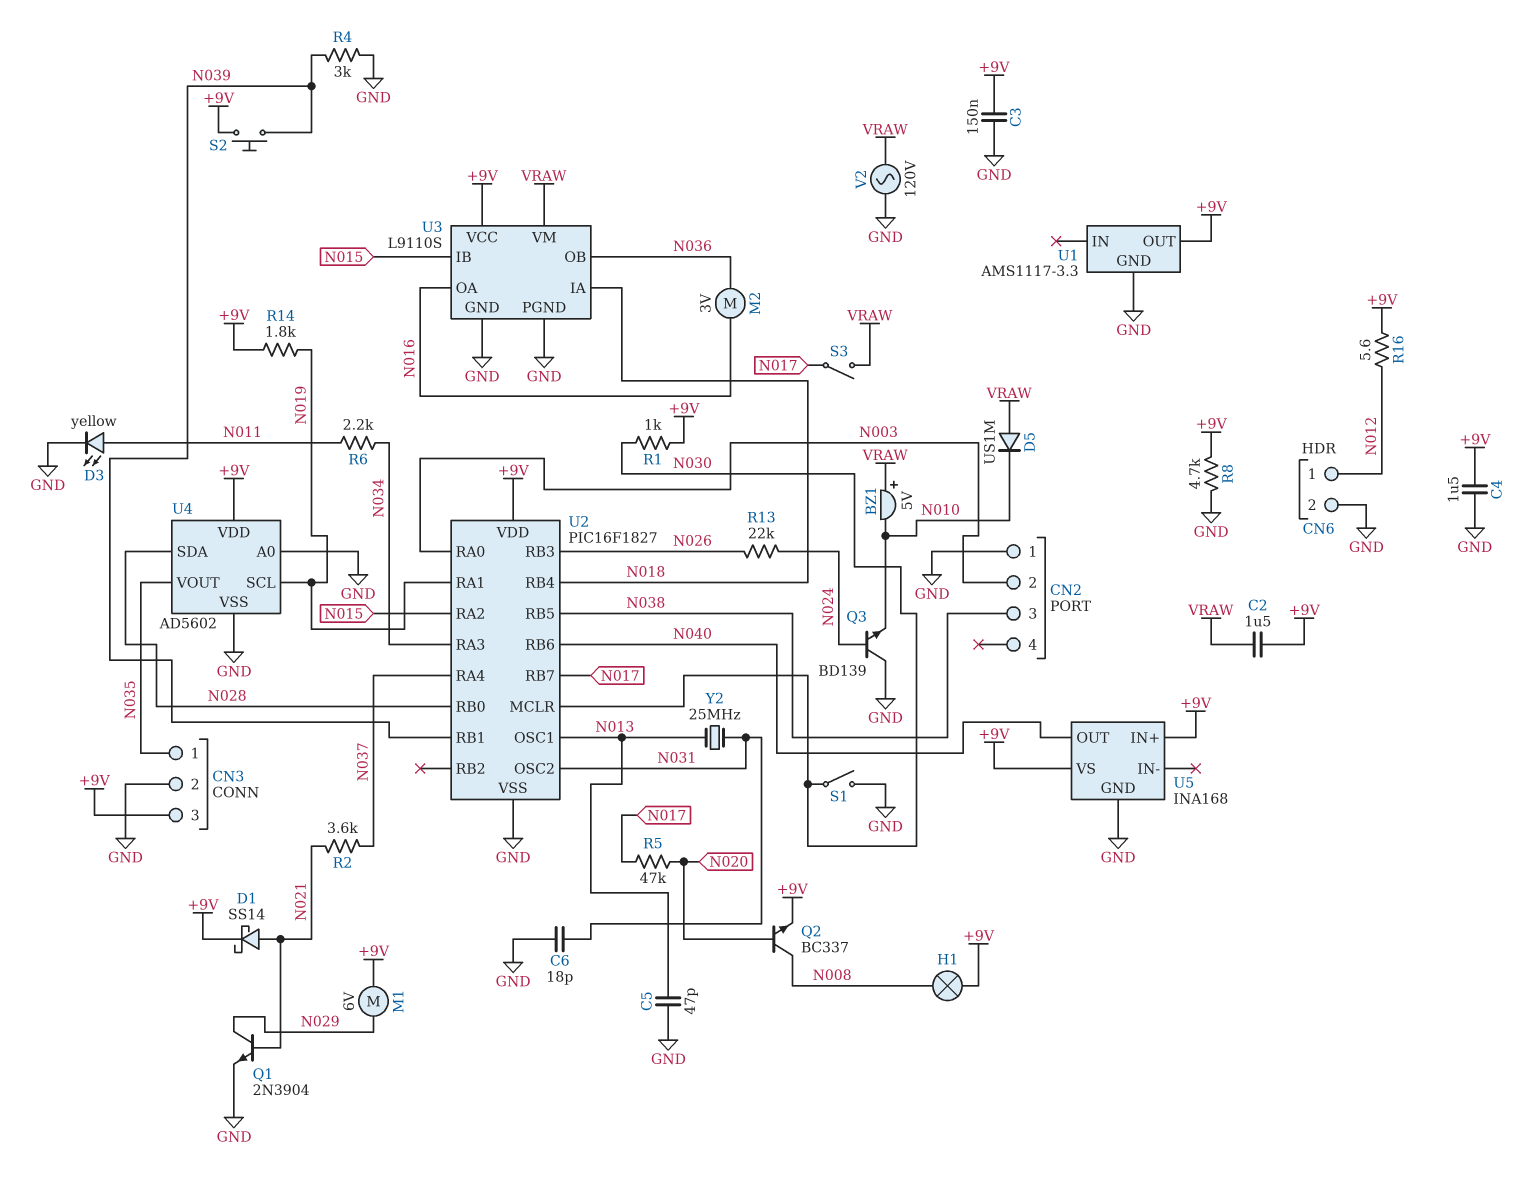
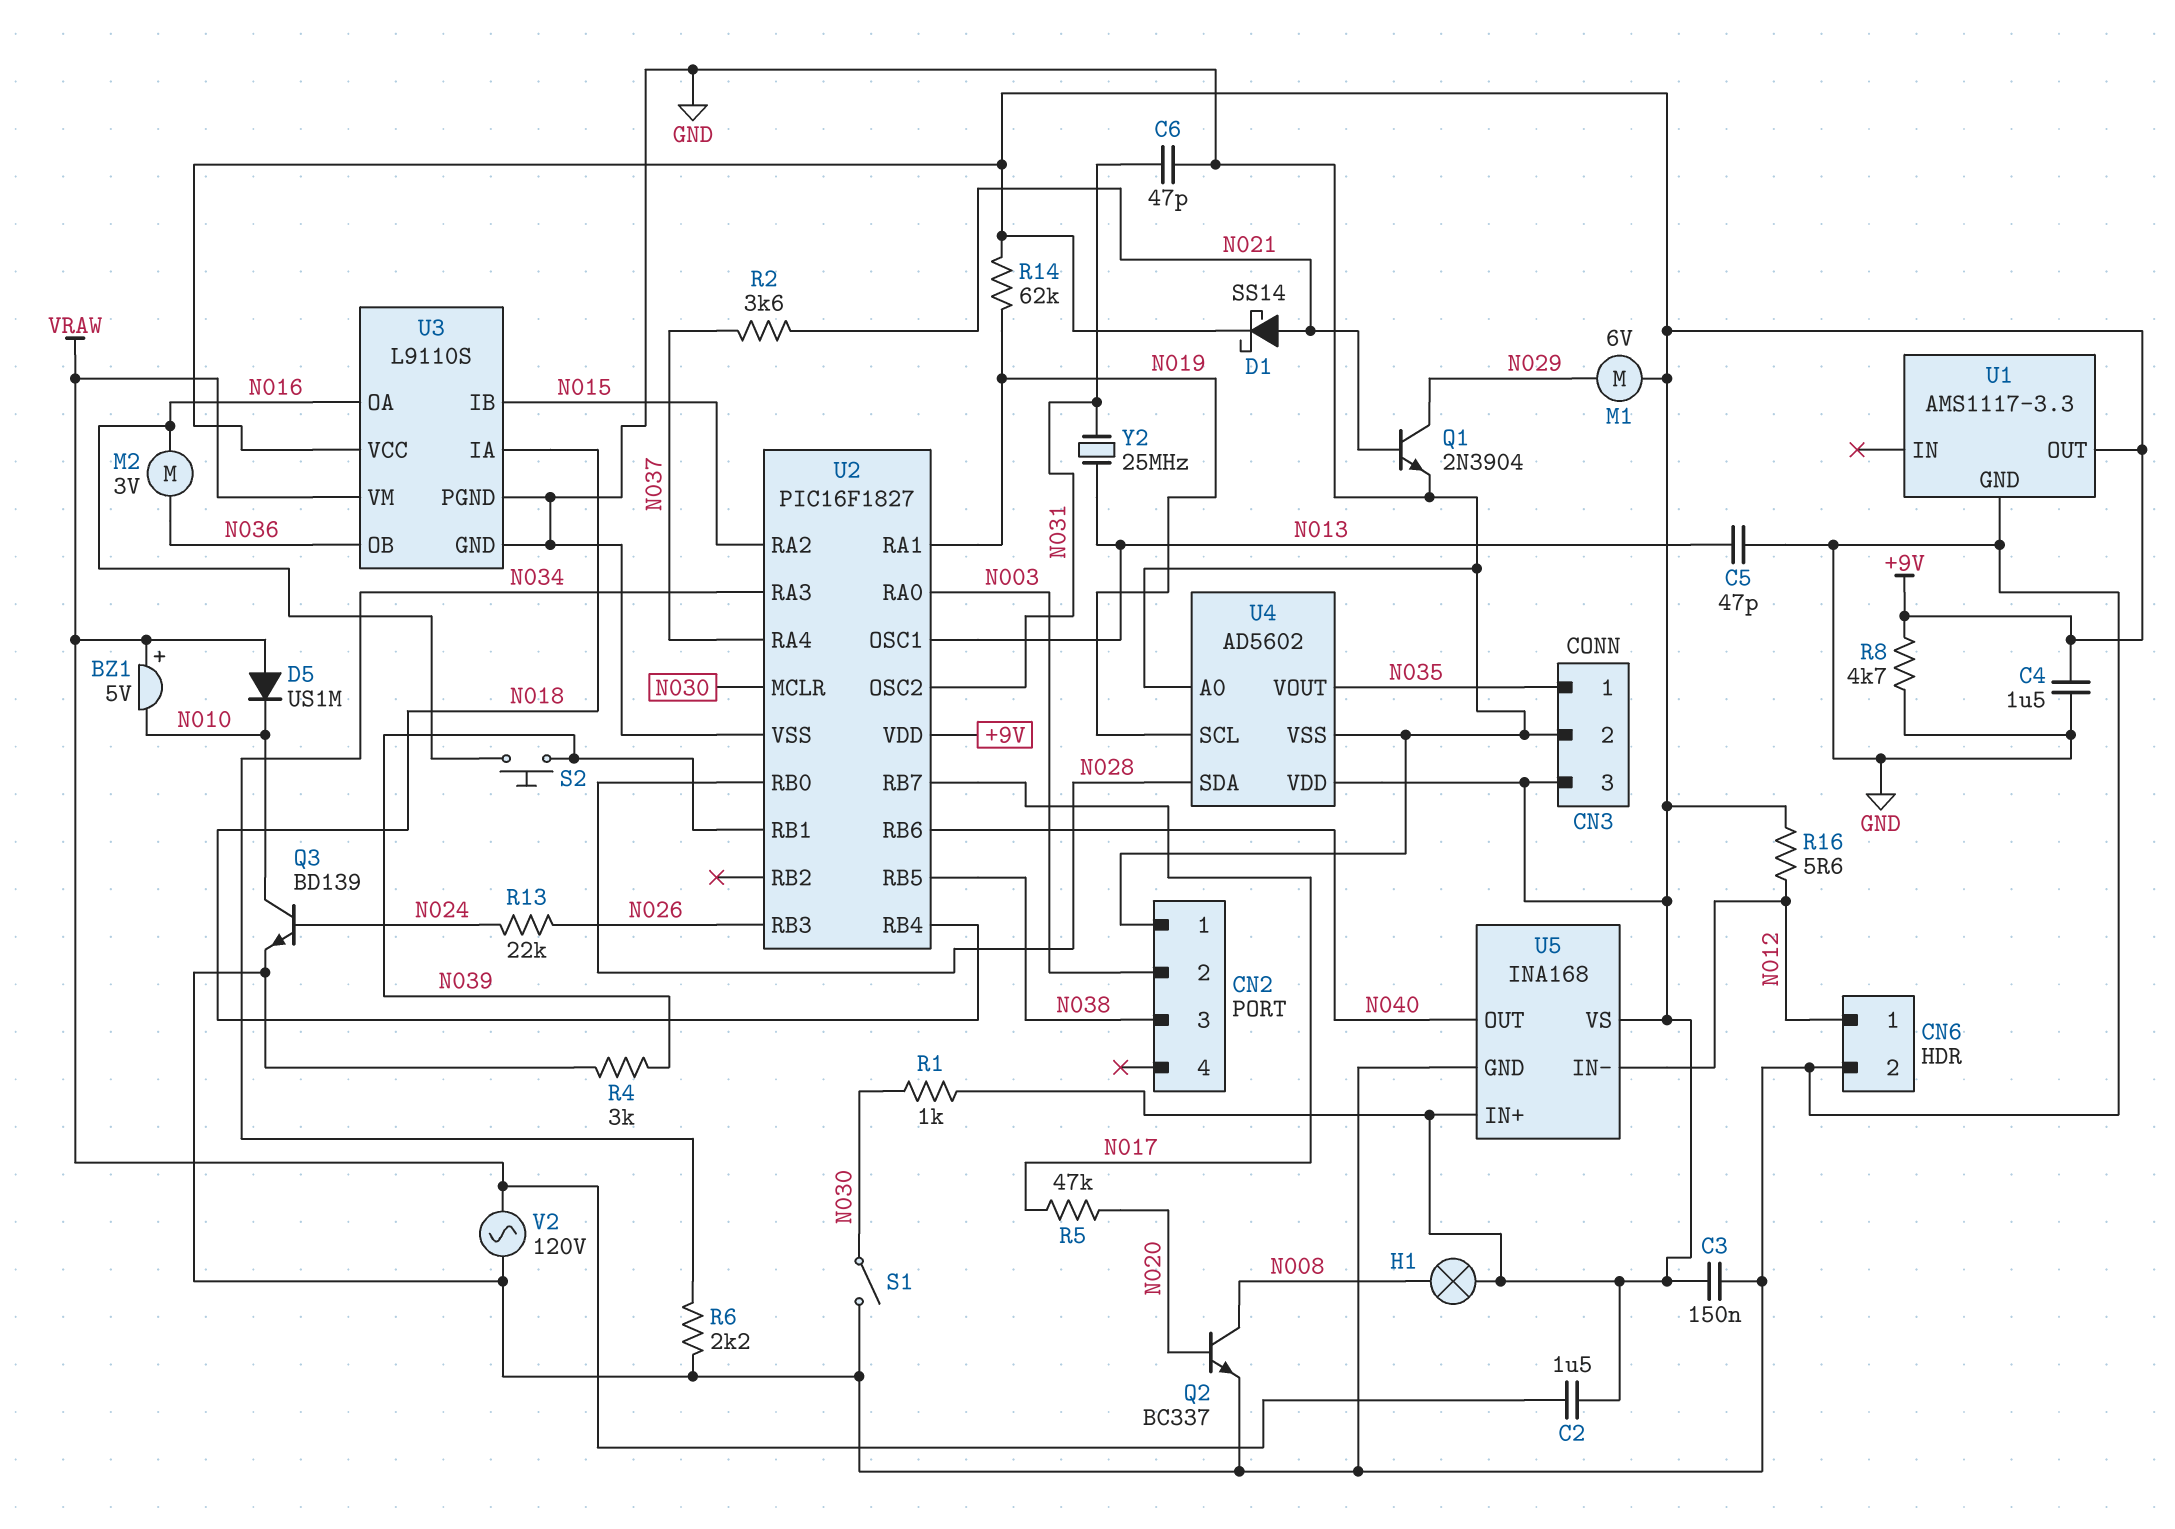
C6: 18pF (GND, N031) -> 47pF (GND, N031)
D3: LED yellow (A N011, K GND) -> none
Q2: NPN BC337 (B N020, C N008, E +9V) -> NPN BC337 (B N020, C N008, E GND)
Q3: NPN BD139 (B N024, C GND, E N010) -> NPN BD139 (B N024, C N010, E GND)
R6: 2.2k (N011, N034) -> 2.2k (GND, N034)
R14: 1.8k (+9V, N019) -> 62k (+9V, N019)
S2: button (+9V, N039) -> button (N016, N039)
S3: switch (N017, VRAW) -> none
U5 pin IN-: none -> N012

